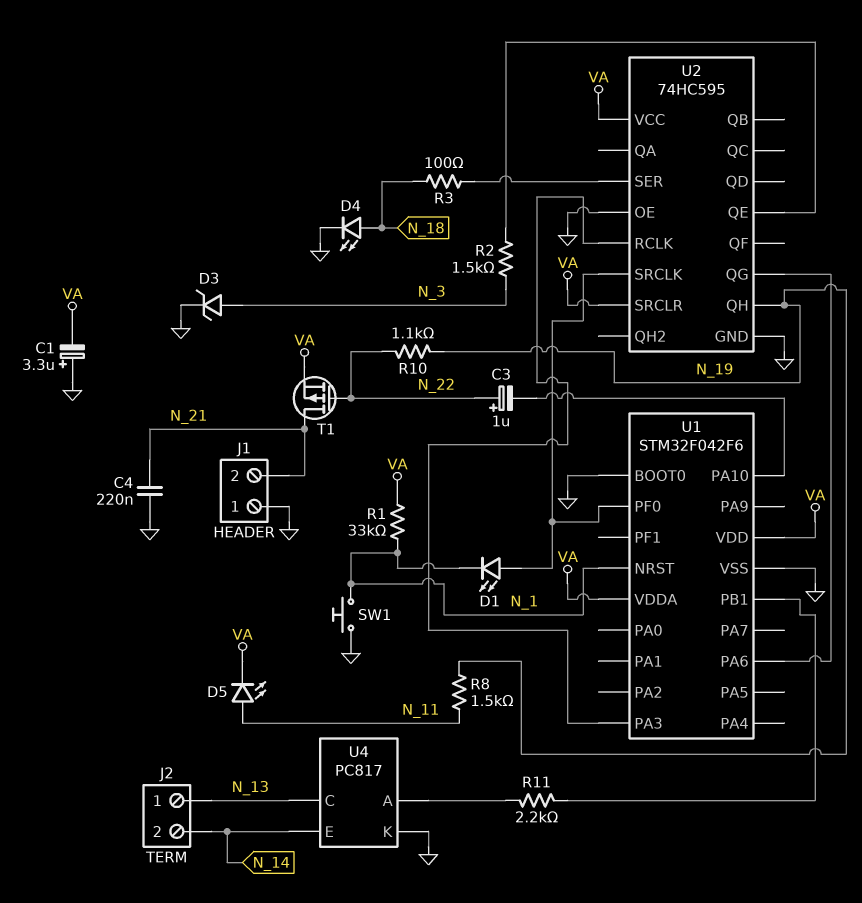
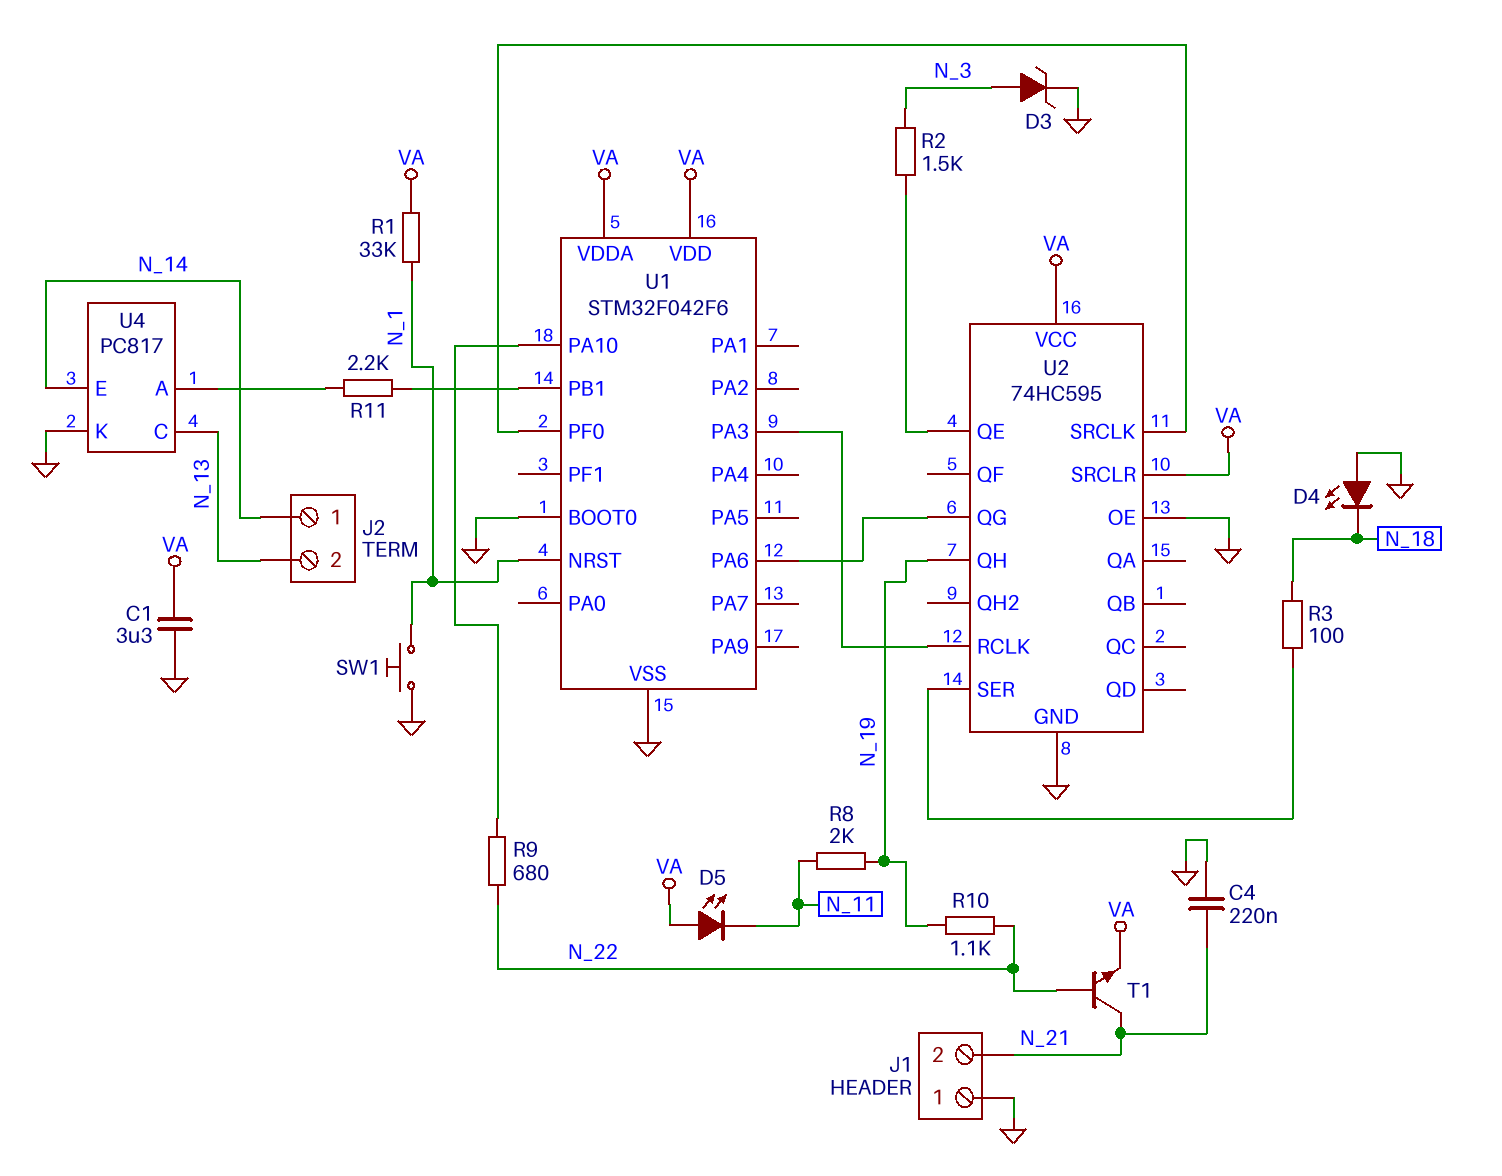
C1: 3.3uF (plus GND, minus VA) -> 3.3uF (GND, VA)
C3: 1uF (plus N_22, minus U1/PA10) -> none
D1: LED (A U1/PF0, K N_1) -> none
D4: LED (A N_18, K GND) -> LED (A GND, K N_18)
D5: LED (A N_11, K VA) -> LED (A VA, K N_11)
J2 pin 1: N_13 -> N_14
J2 pin 2: N_14 -> N_13
R8: 1.5k (N_11, N_19) -> 2k (N_11, N_19)
R9: none -> 680 (N_22, U1/PA10)
T1: PMOS (G N_22, D N_21, S VA) -> NPN (B N_22, C N_21, E VA)

